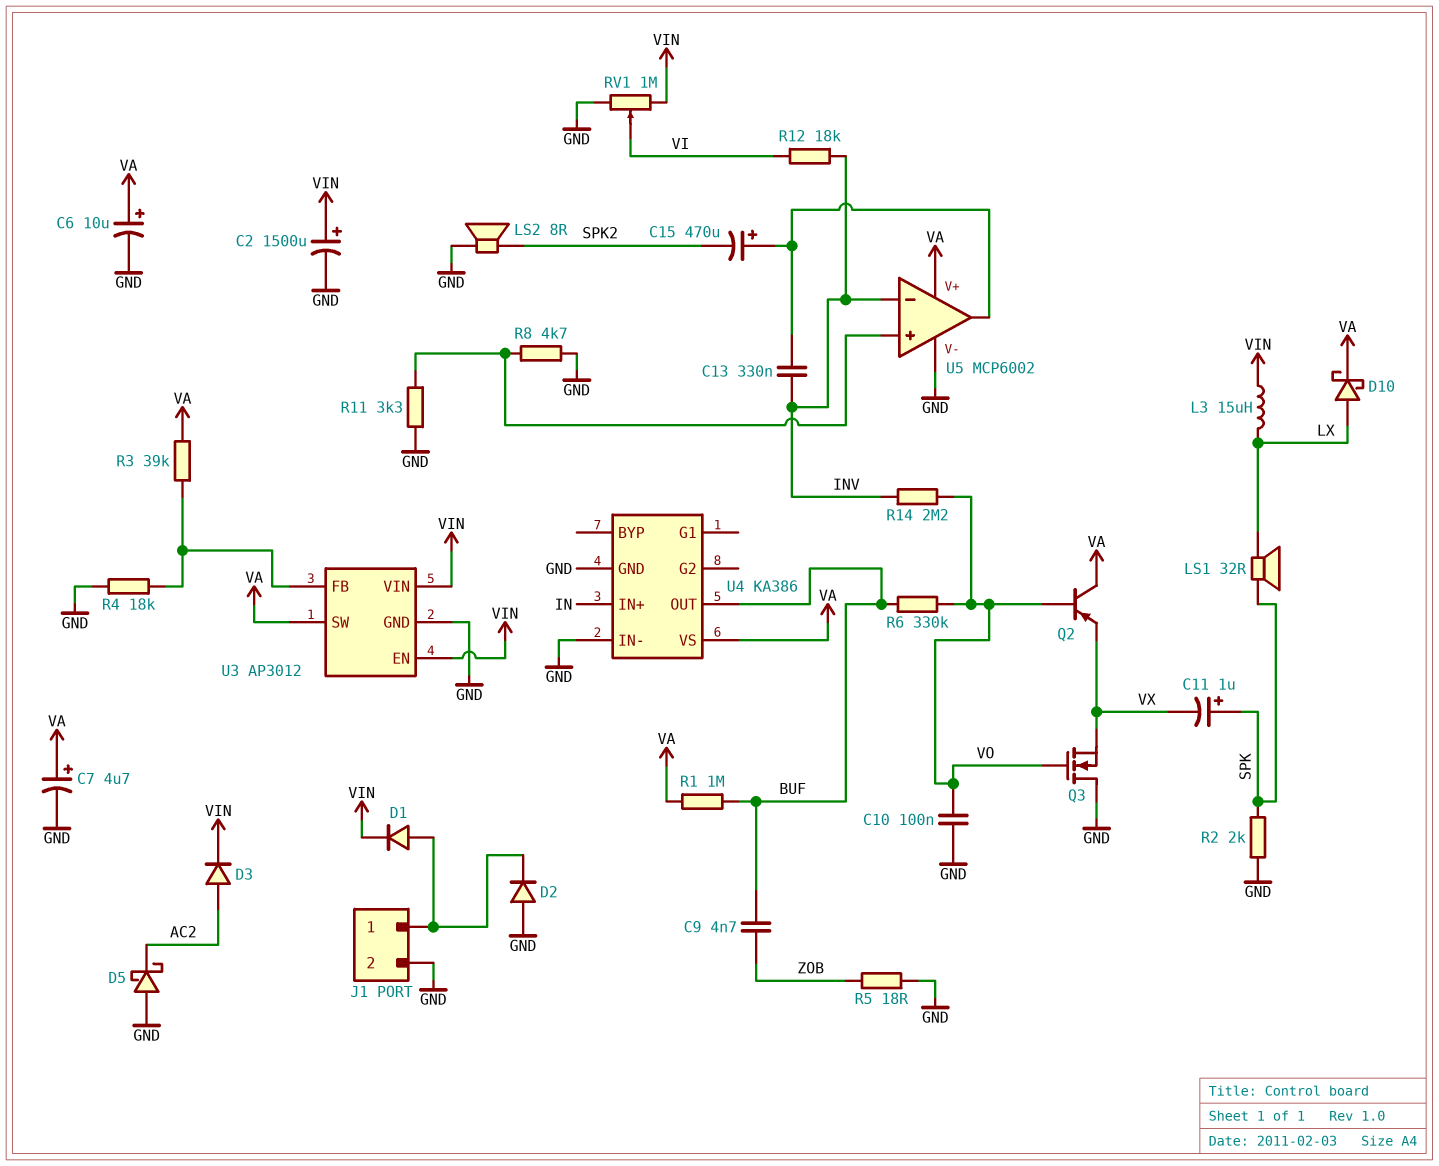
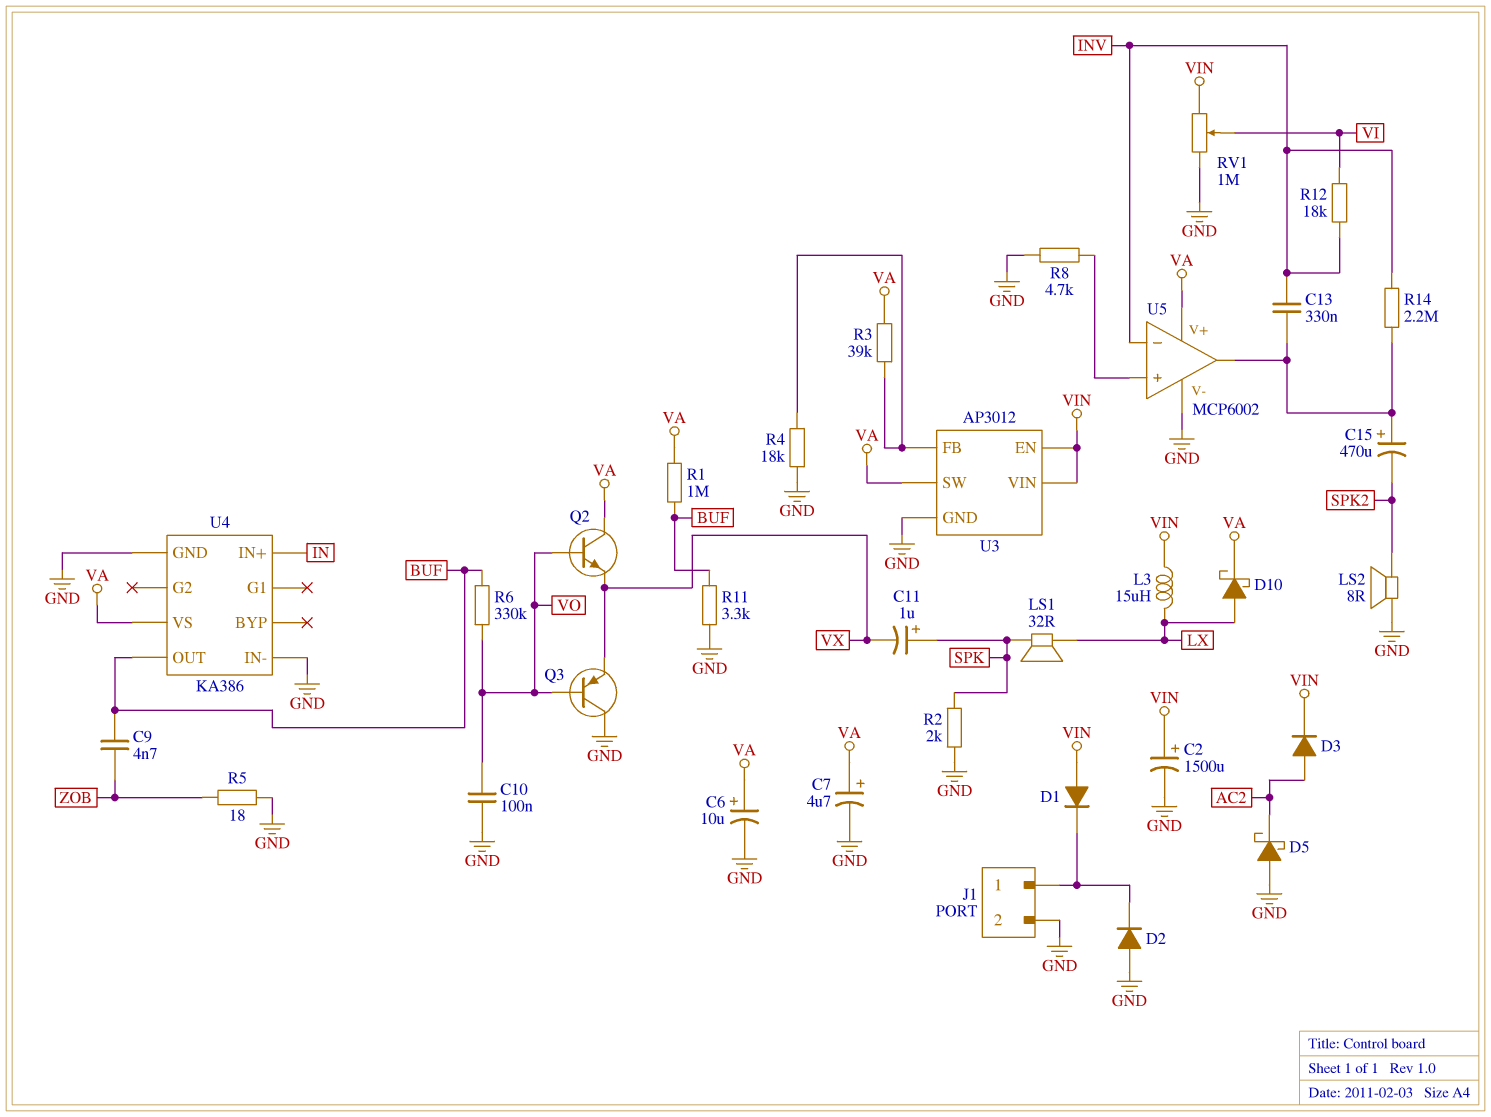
D1: diode (A J1/1, K VIN) -> diode (A VIN, K J1/1)
Q2: PNP (B VO, C VA, E VX) -> NPN (B VO, C VA, E VX)
Q3: NMOS (G VO, D GND, S VX) -> PNP (B VO, C GND, E VX)
R11: 3.3k (GND, U5/in+) -> 3.3k (BUF, GND)
R14: 2.2M (INV, VO) -> 2.2M (INV, U5/out)

